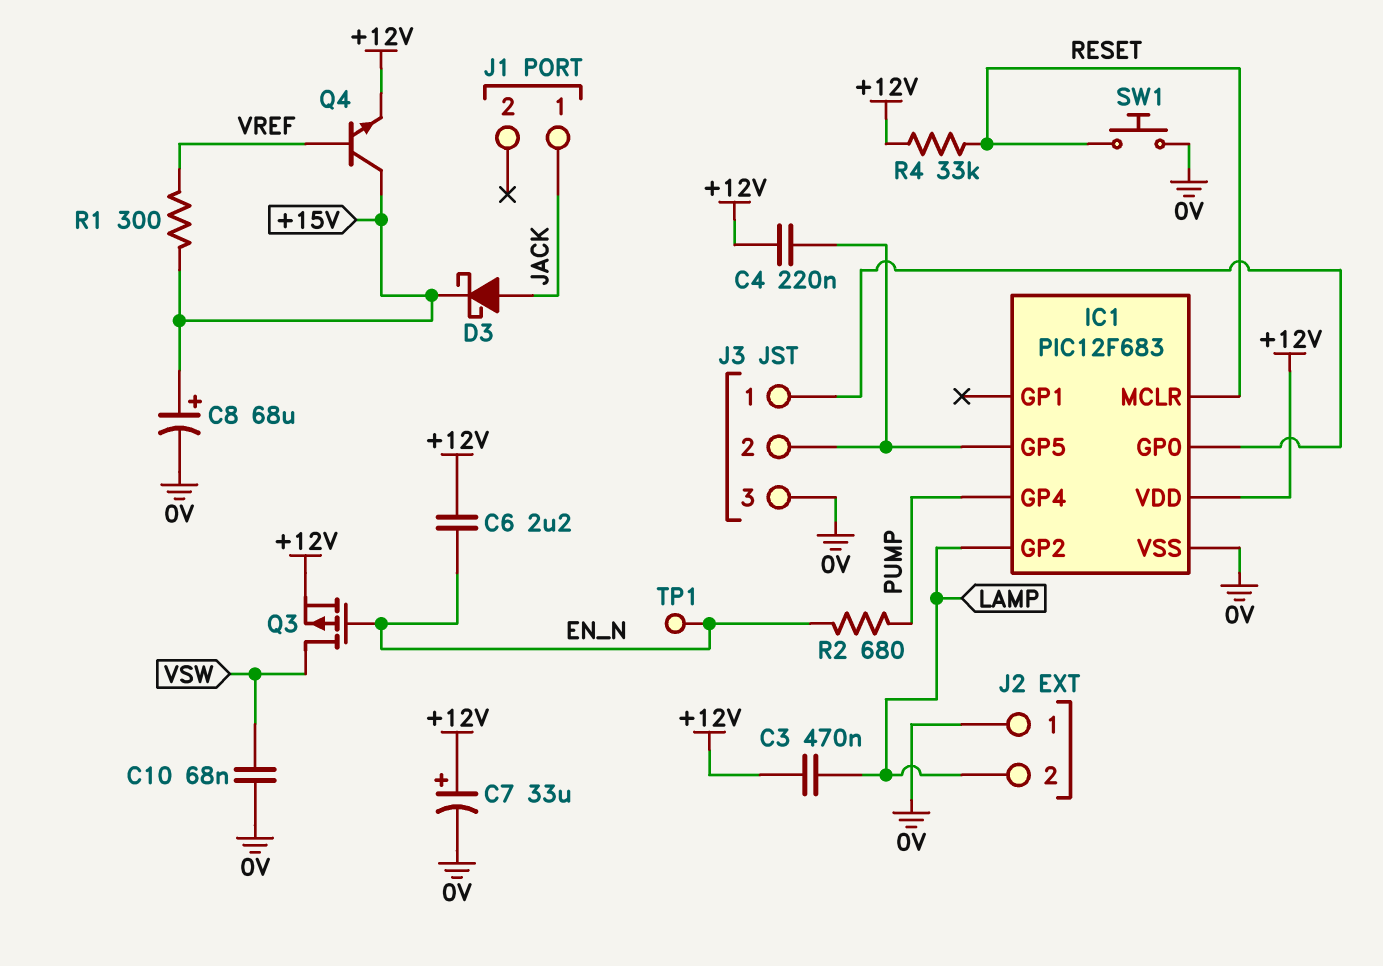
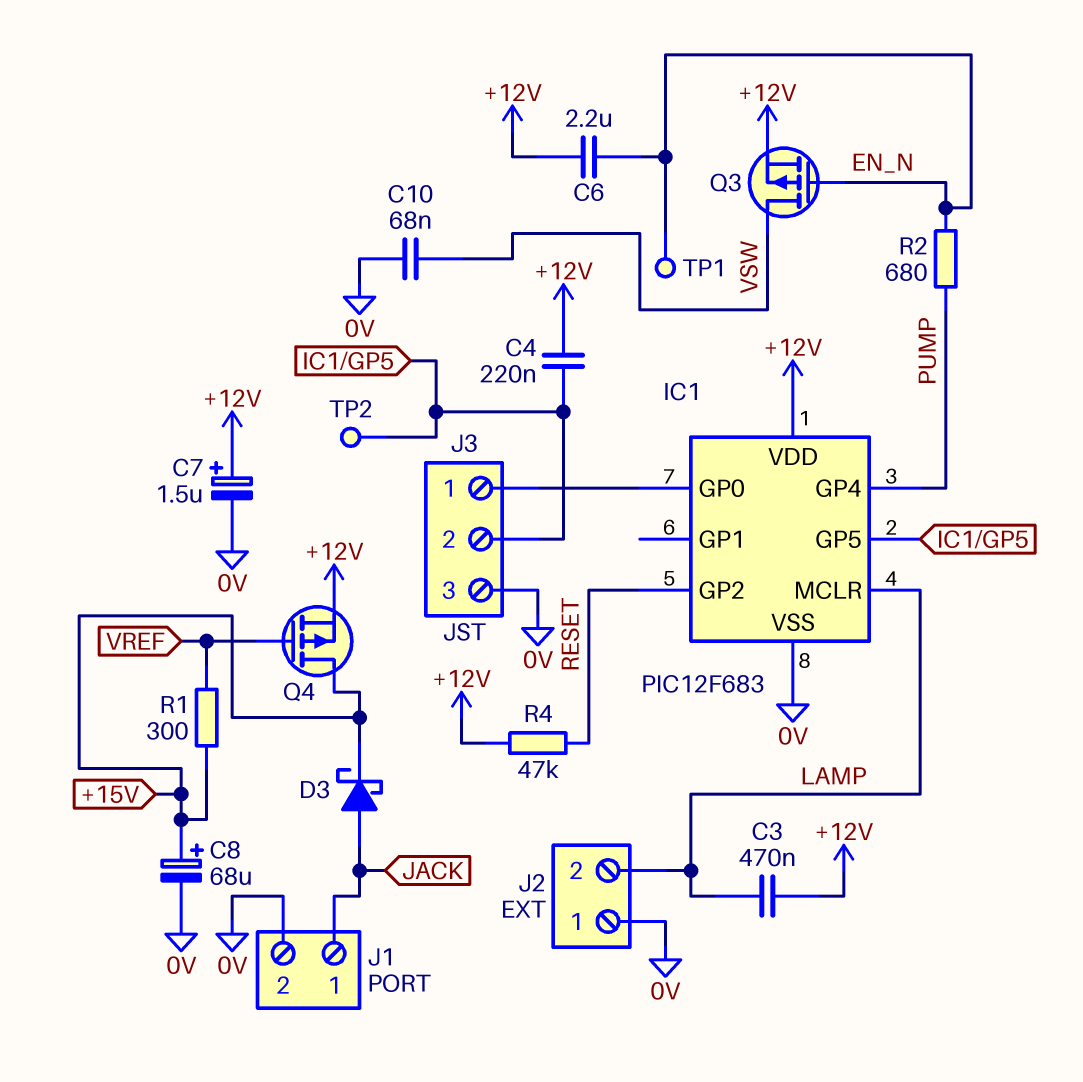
C7: 33uF (plus +12V, minus 0V) -> 1.5uF (plus +12V, minus 0V)
IC1 pin GP2: LAMP -> RESET
IC1 pin MCLR: RESET -> LAMP
J1 pin 2: none -> 0V
Q4: NPN (B VREF, C +15V, E +12V) -> PMOS (G VREF, D +15V, S +12V)
R4: 33k (+12V, RESET) -> 47k (+12V, RESET)
SW1: button (0V, RESET) -> none
TP2: none -> test point (IC1/GP5)

